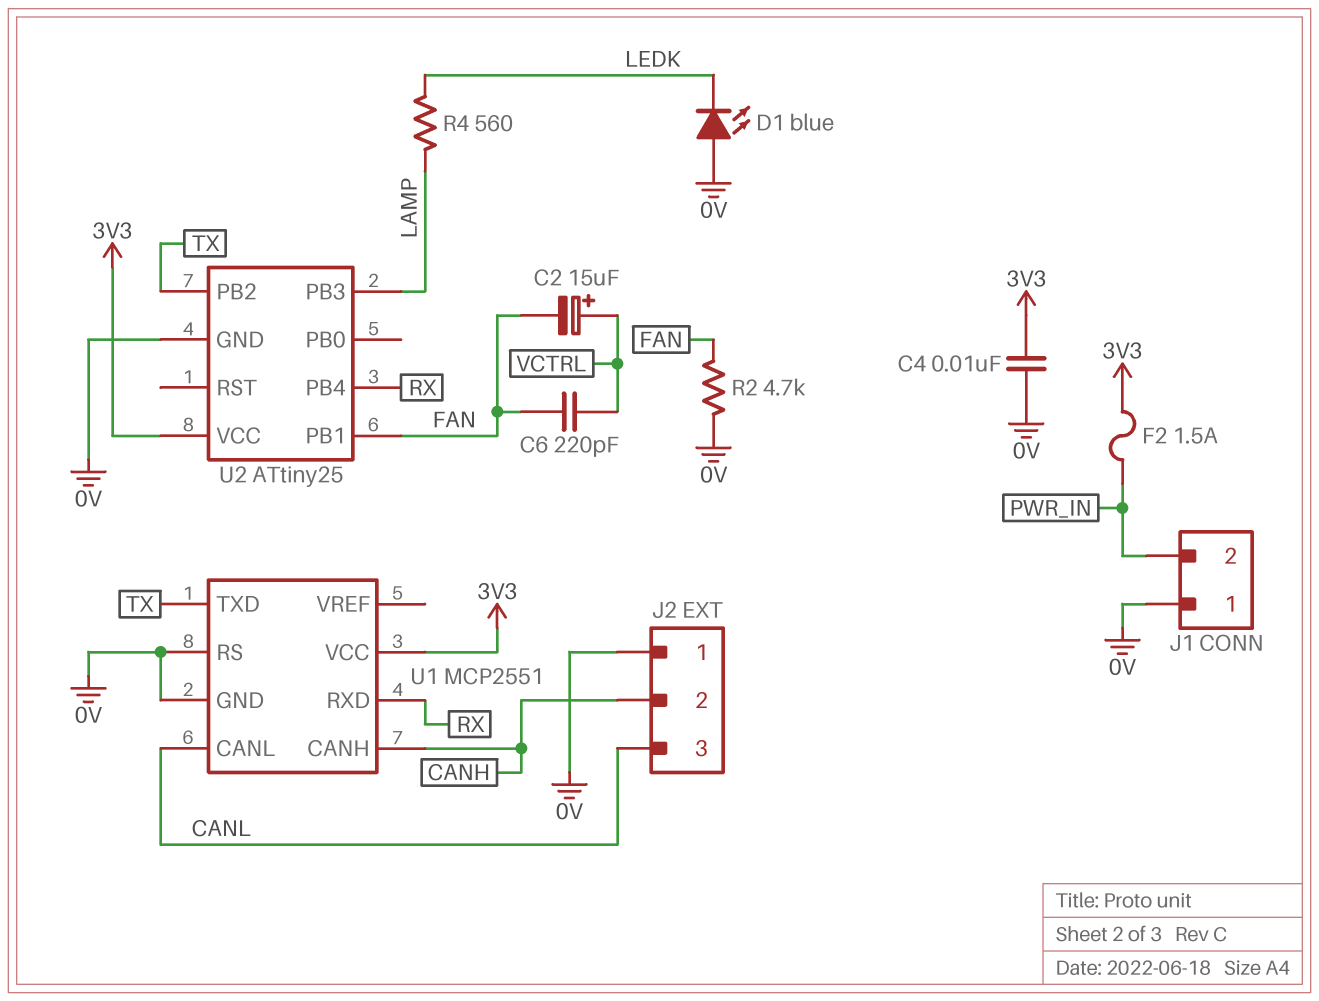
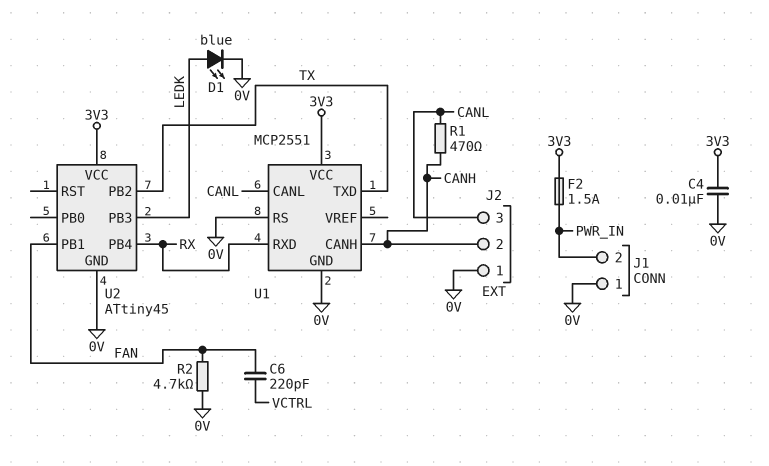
C2: 15uF (plus VCTRL, minus FAN) -> none
D1: LED blue (A 0V, K LEDK) -> LED blue (A LEDK, K 0V)
R1: none -> 470 (CANH, CANL)
R4: 560 (LAMP, LEDK) -> none
U2: ATtiny25 -> ATtiny45
U2 pin PB3: LAMP -> LEDK

